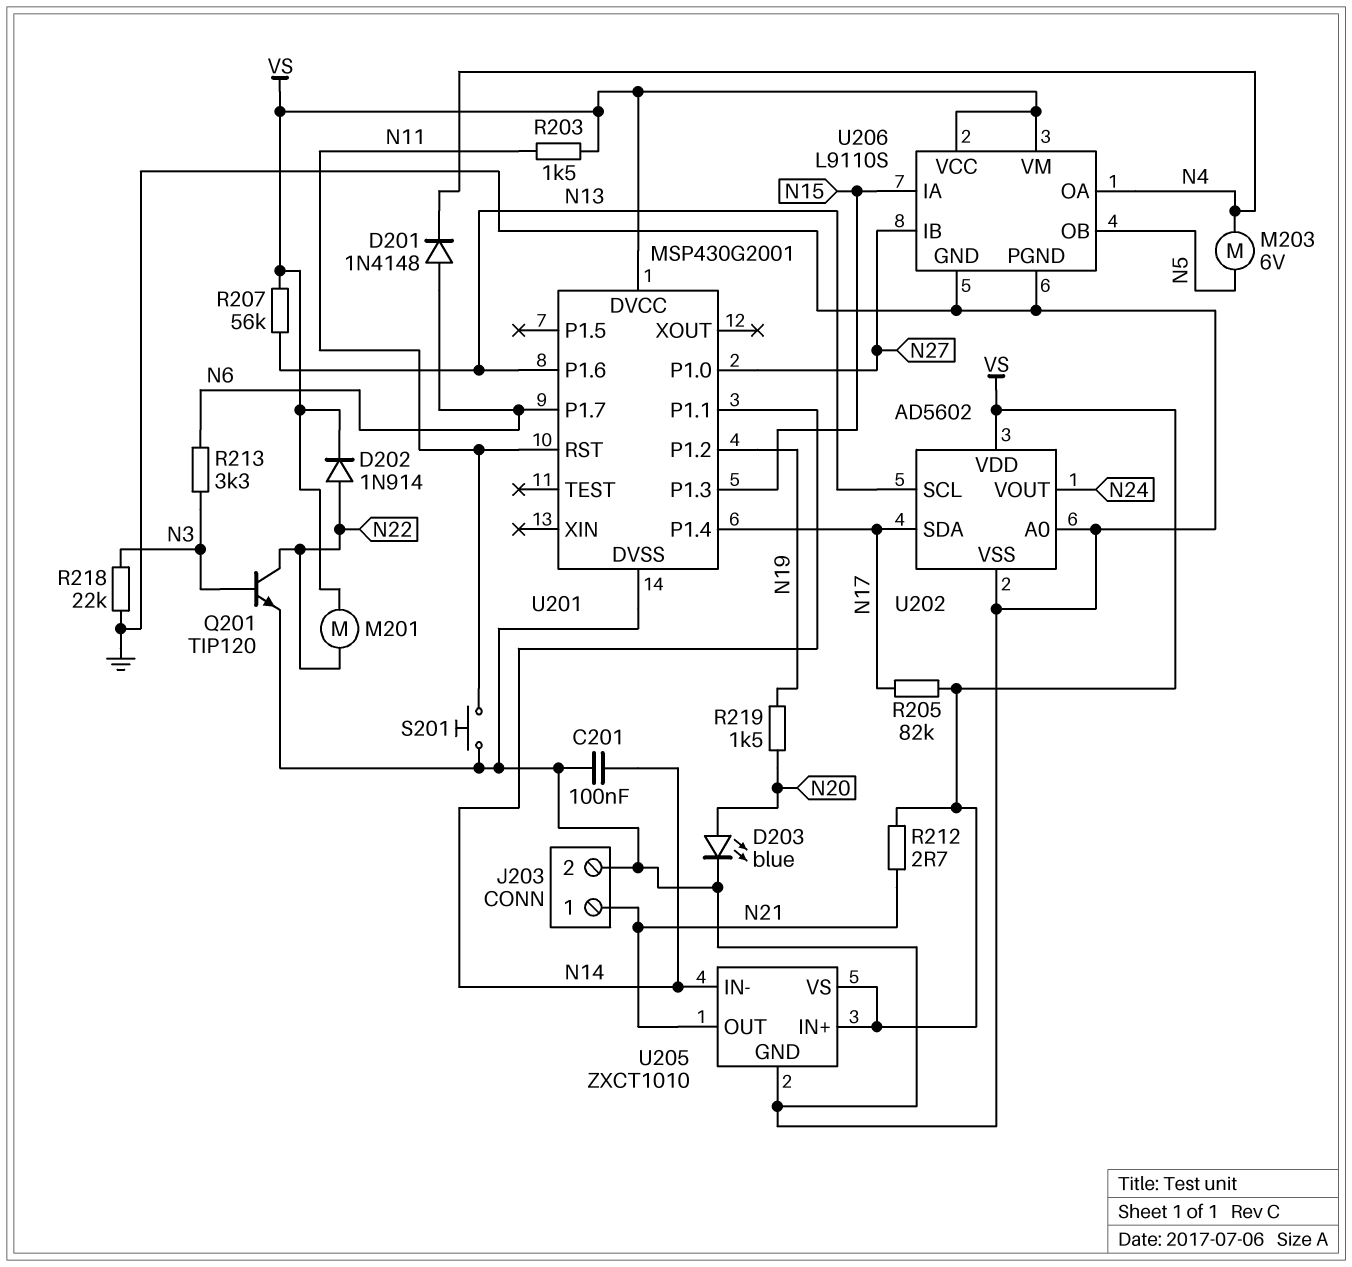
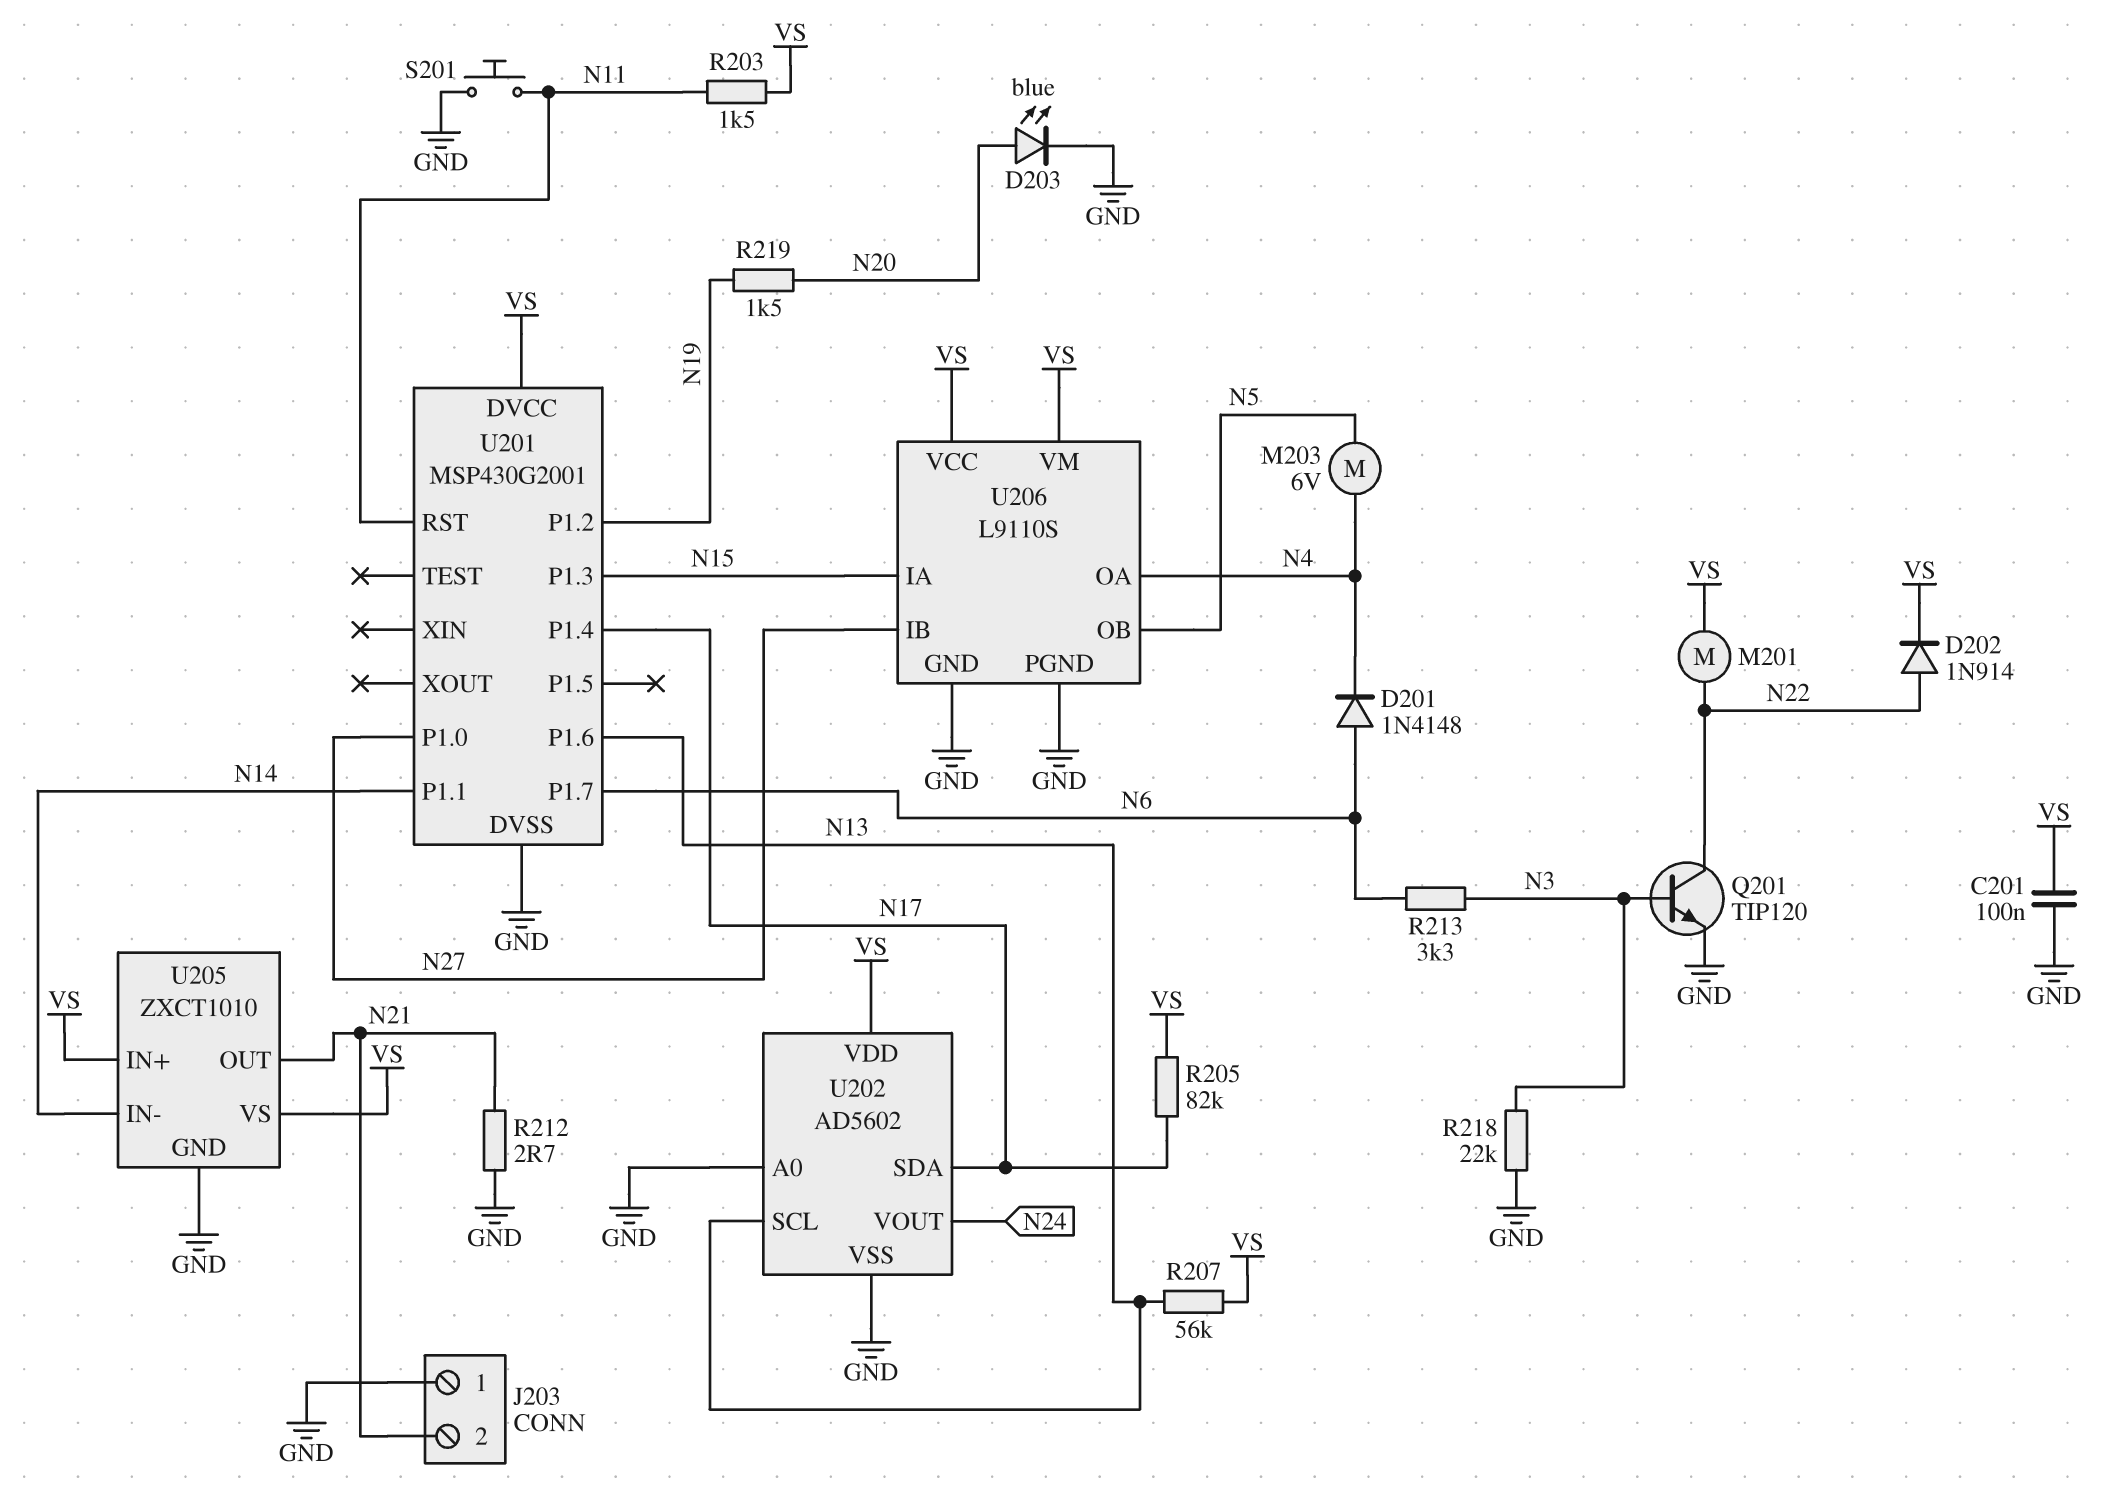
C201: 100nF (GND, N14) -> 100nF (GND, VS)
J203 pin 1: N21 -> GND
J203 pin 2: GND -> N21
R212: 2.7 (N21, VS) -> 2.7 (GND, N21)

